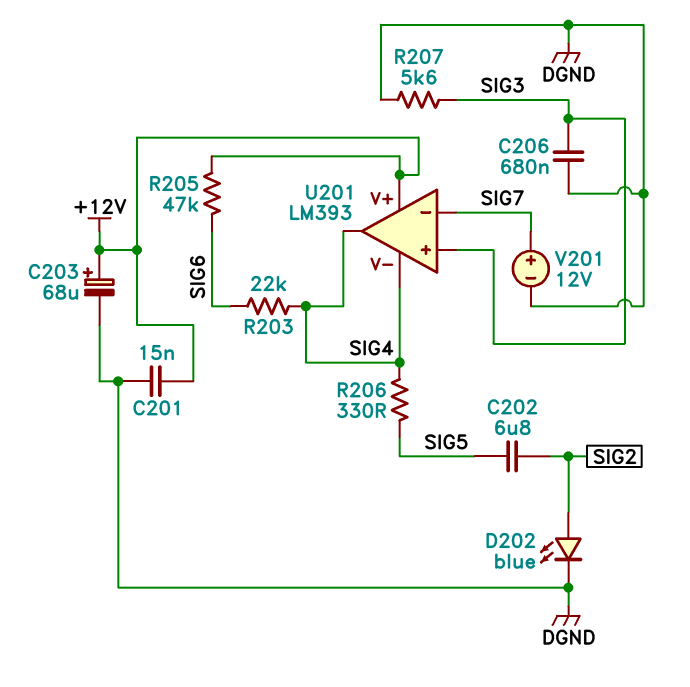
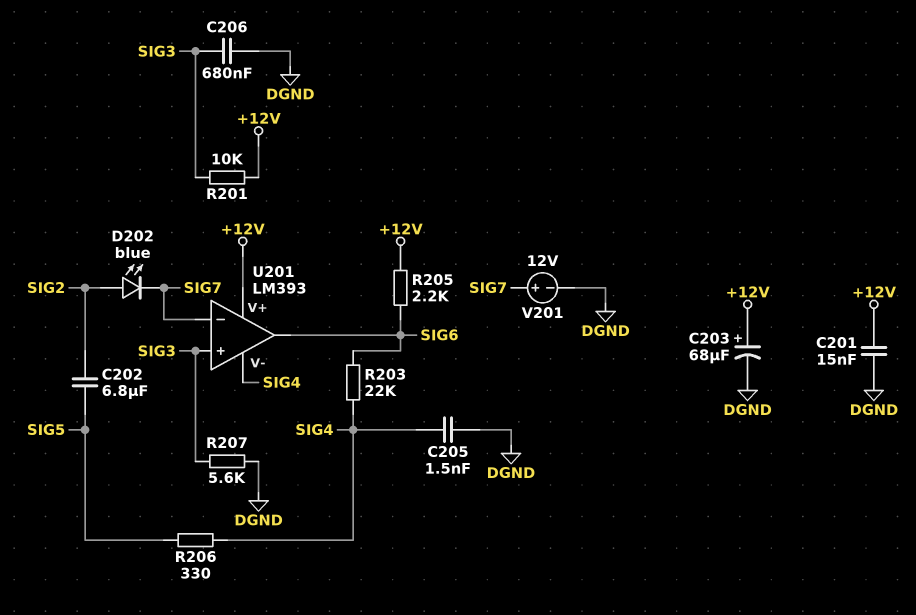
C205: none -> 1.5nF (DGND, SIG4)
D202: LED blue (A SIG2, K DGND) -> LED blue (A SIG2, K SIG7)
R201: none -> 10k (+12V, SIG3)
R205: 47k (+12V, SIG6) -> 2.2k (+12V, SIG6)
U201 pin out: SIG4 -> SIG6

